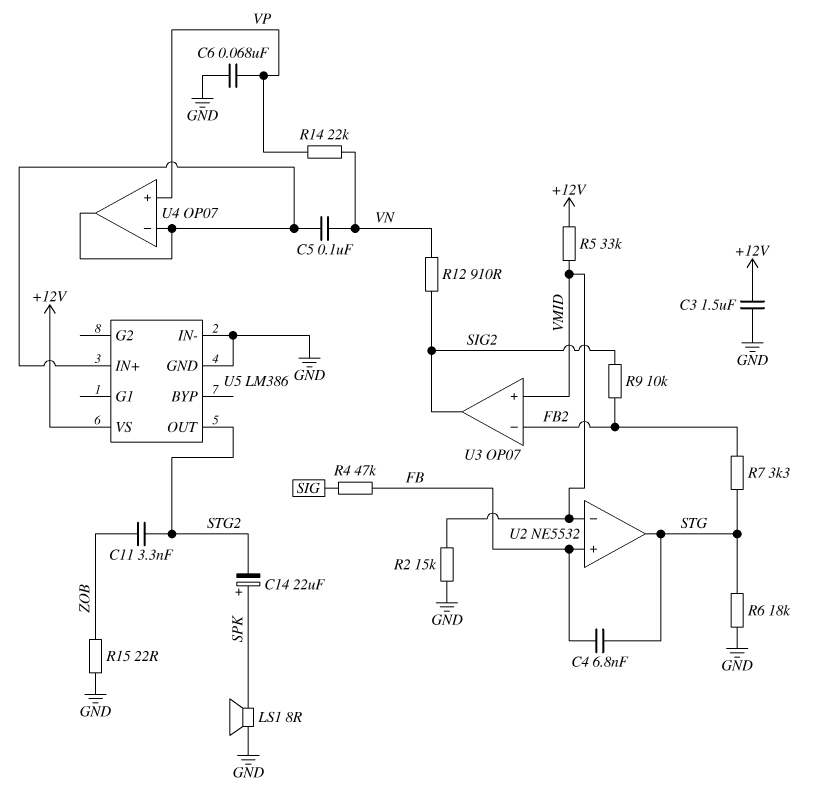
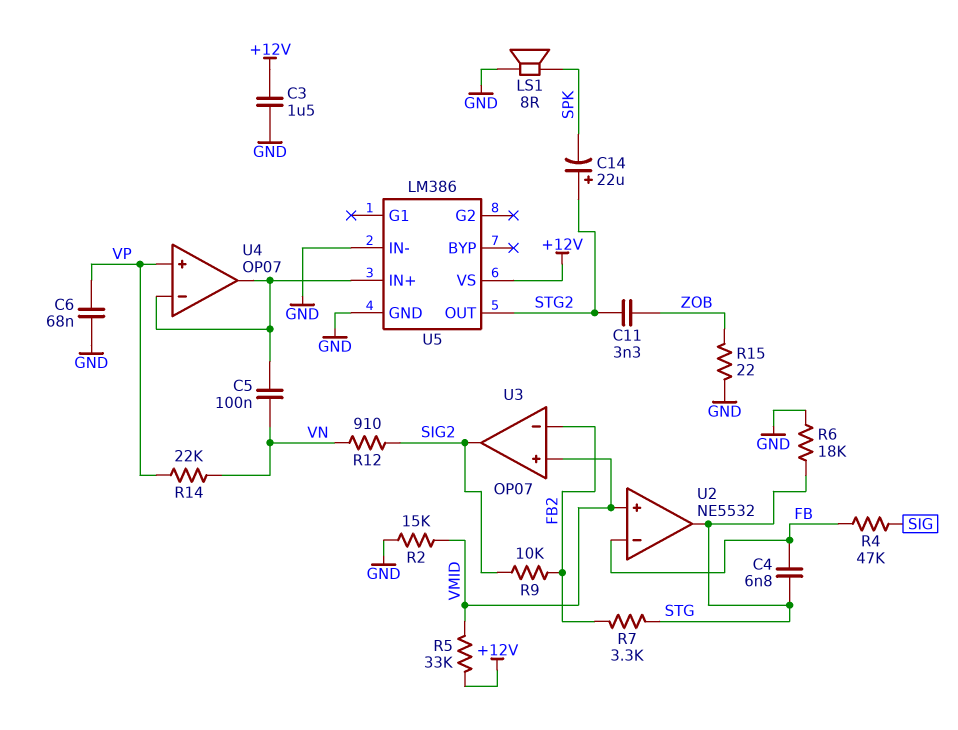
C14: 22uF (plus SPK, minus STG2) -> 22uF (plus STG2, minus SPK)
U2 pin in+: FB -> VMID
U2 pin in-: VMID -> FB

